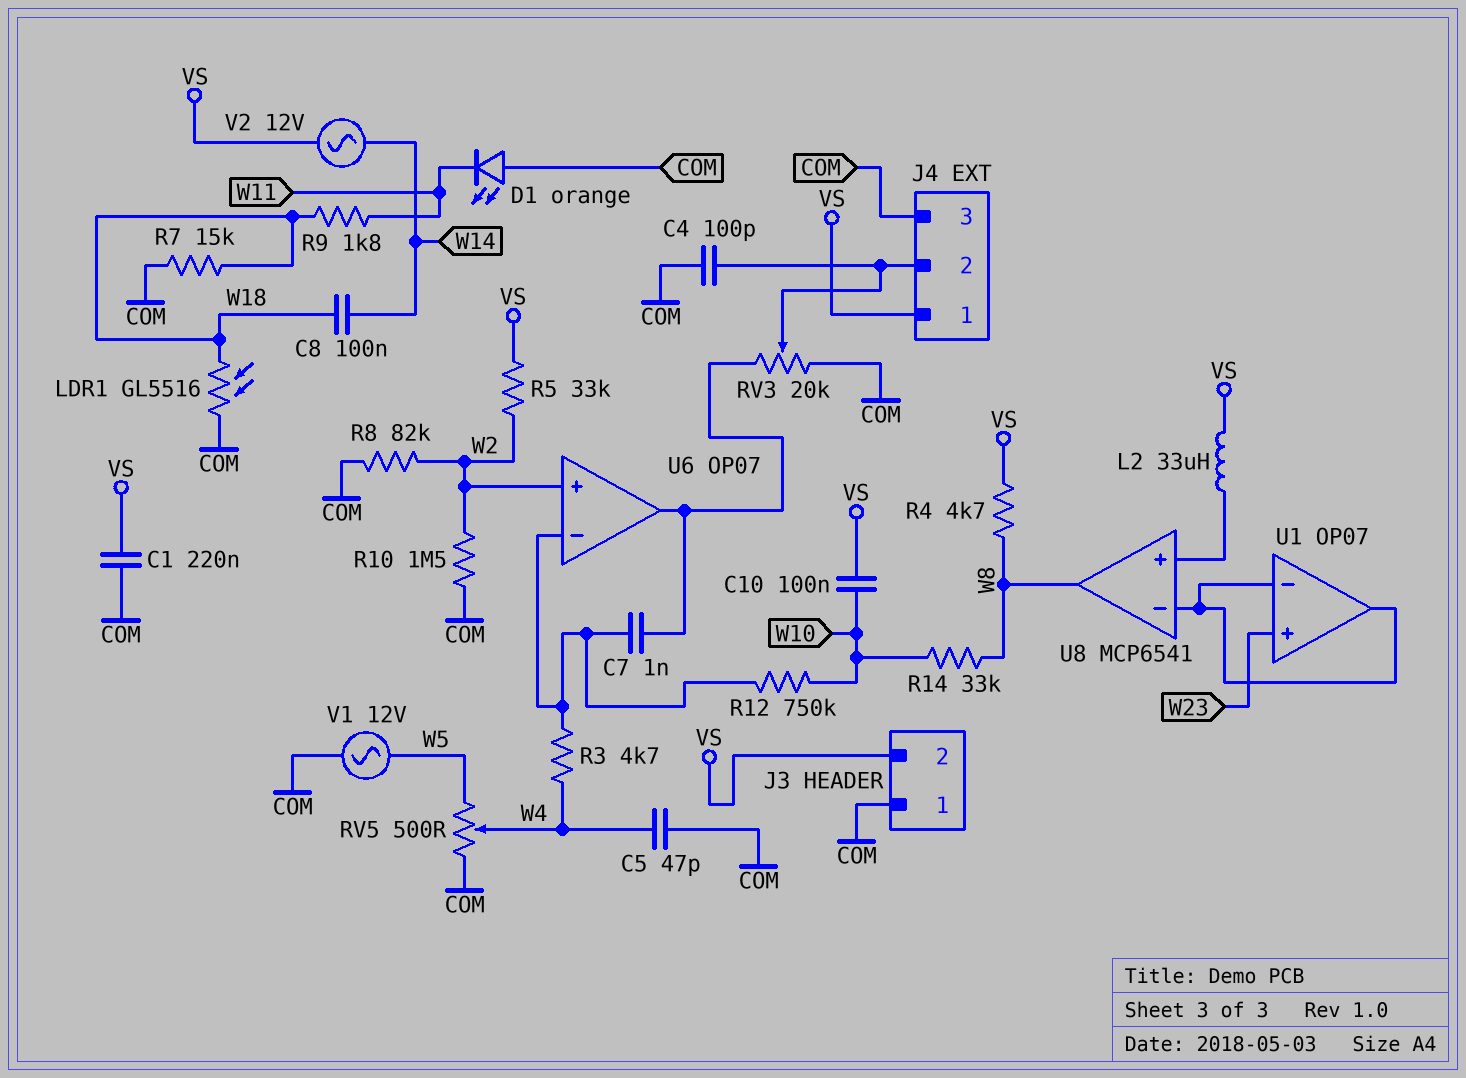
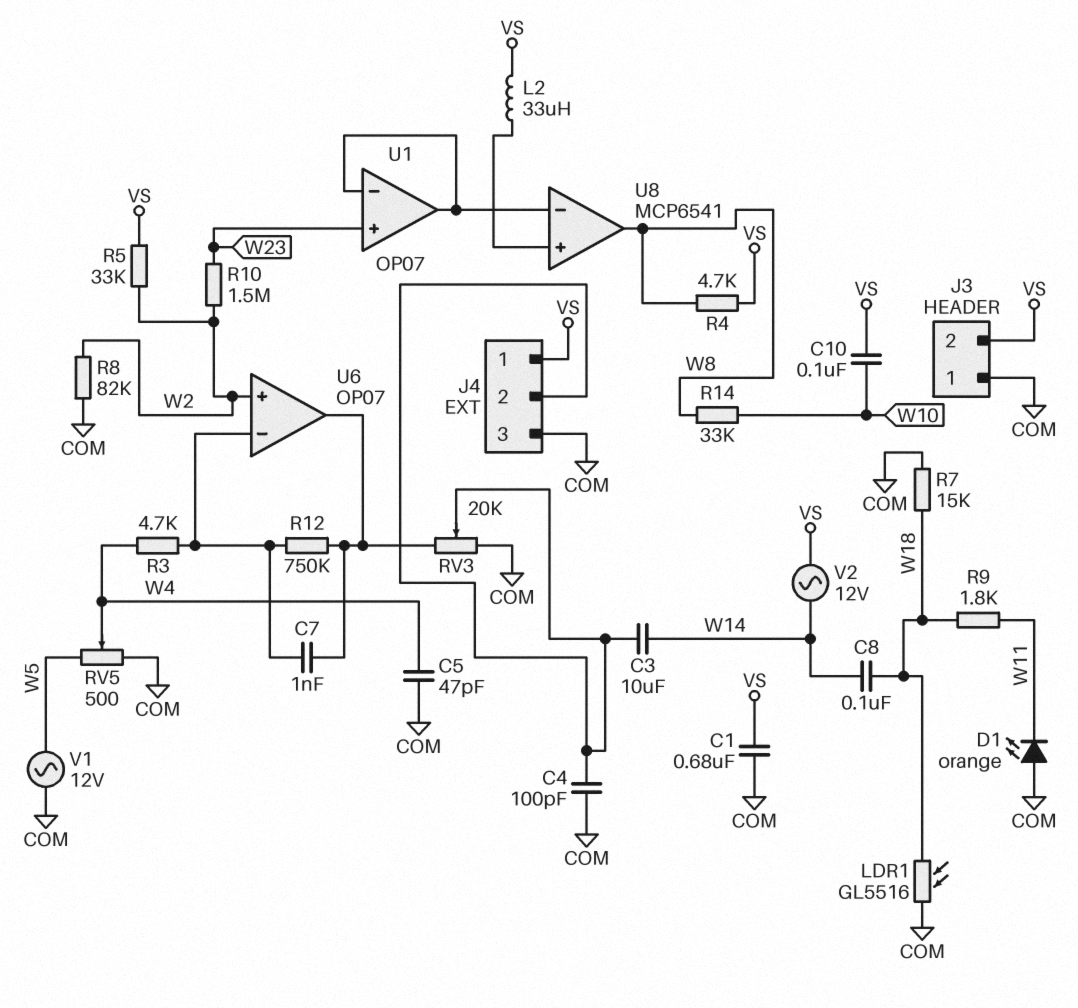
C1: 220nF (COM, VS) -> 680nF (COM, VS)
C3: none -> 10uF (J4/2, W14)
R10: 1.5M (COM, W2) -> 1.5M (W2, W23)
R12: 750k (U6/in-, W10) -> 750k (U6/in-, U6/out)

